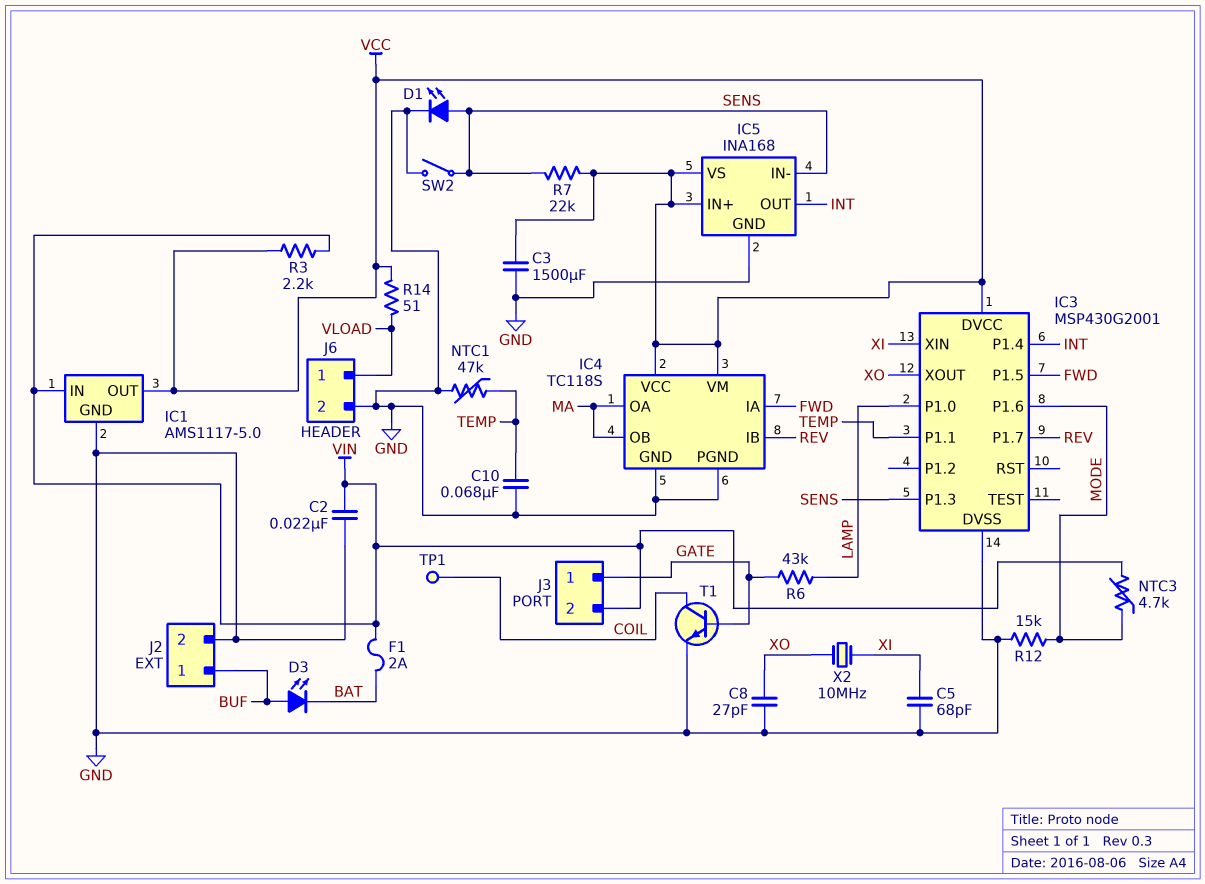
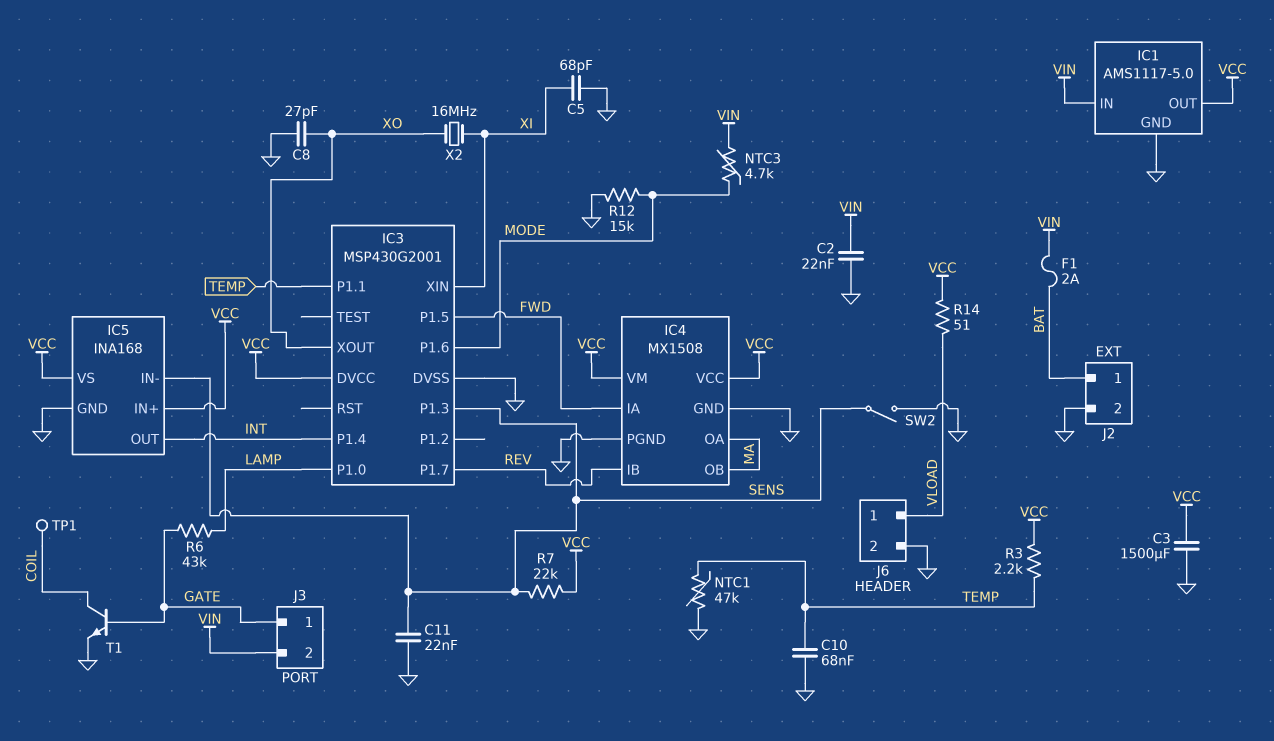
C11: none -> 22nF (GND, SENS)
D1: LED (A SENS, K GND) -> none
D3: LED (A BUF, K BAT) -> none
IC4: TC118S -> MX1508
J2 pin 1: BUF -> BAT
R3: 2.2k (VCC, VIN) -> 2.2k (TEMP, VCC)
X2: 10MHz (XI, XO) -> 16MHz (XI, XO)

